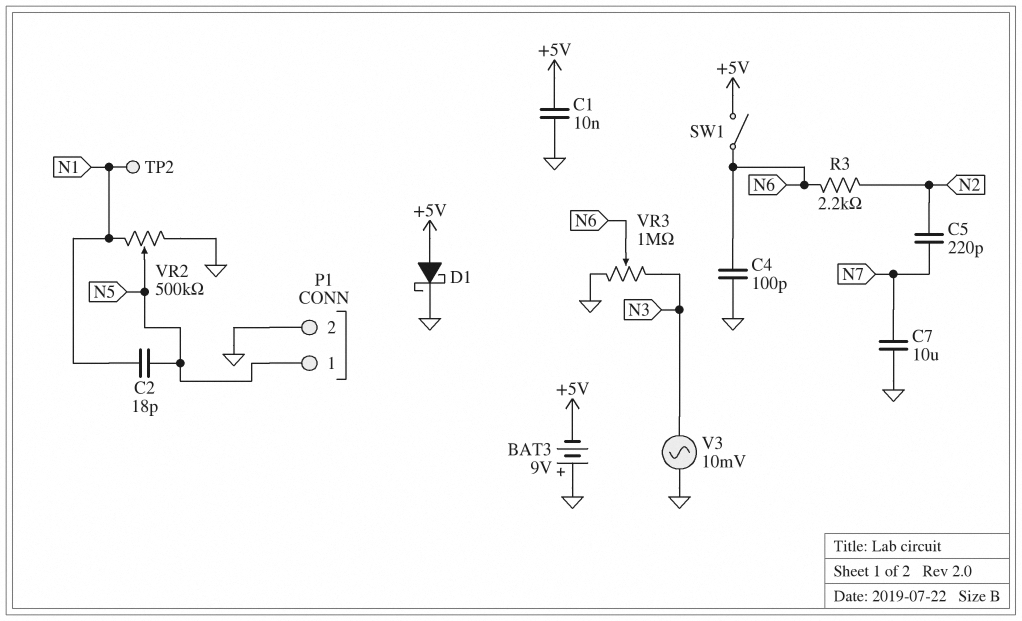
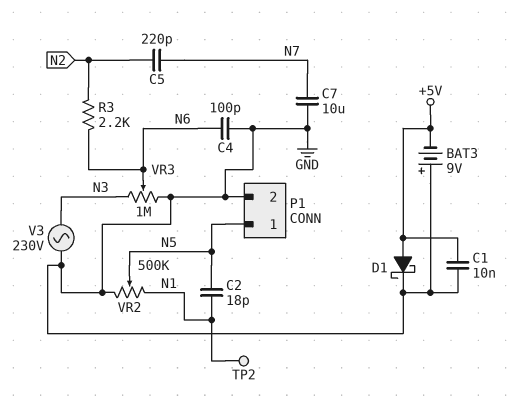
SW1: switch (+5V, N6) -> none
V3: AC 10mV (GND, N3) -> AC 230V (GND, N3)

